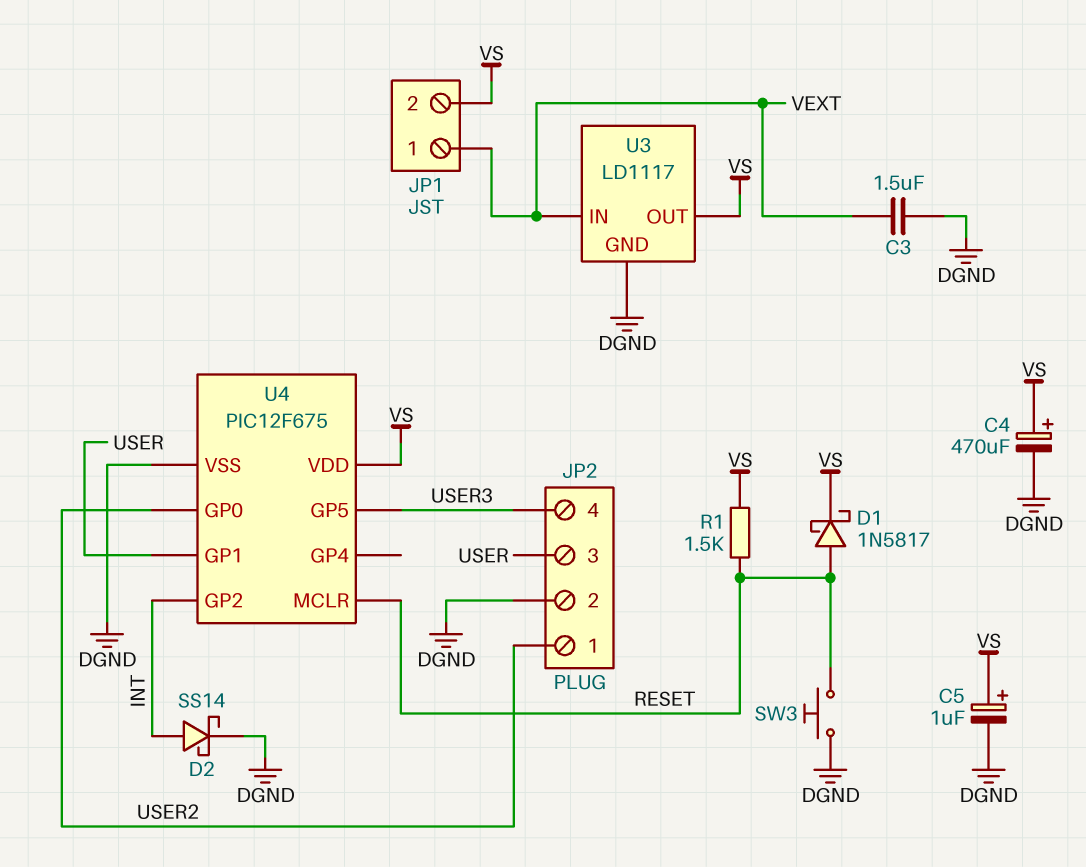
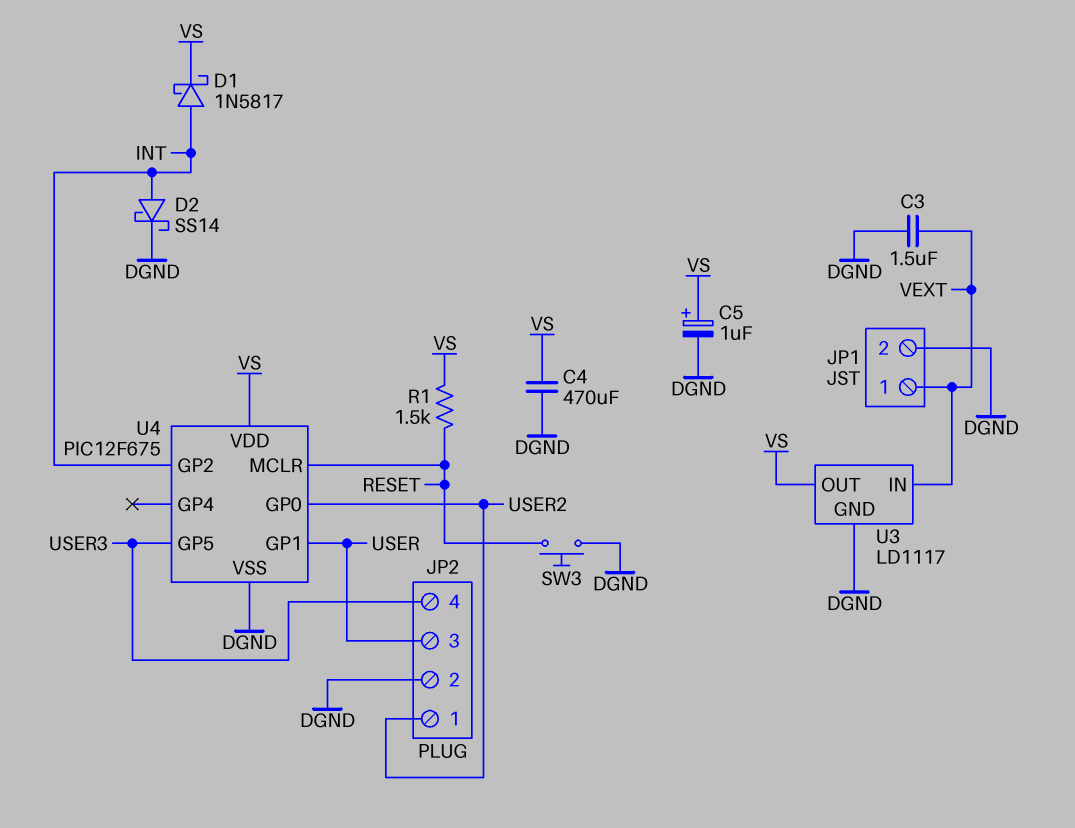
C4: 470uF (plus VS, minus DGND) -> 470uF (DGND, VS)
D1: schottky 1N5817 (A RESET, K VS) -> schottky 1N5817 (A INT, K VS)
JP1 pin 2: VS -> DGND

